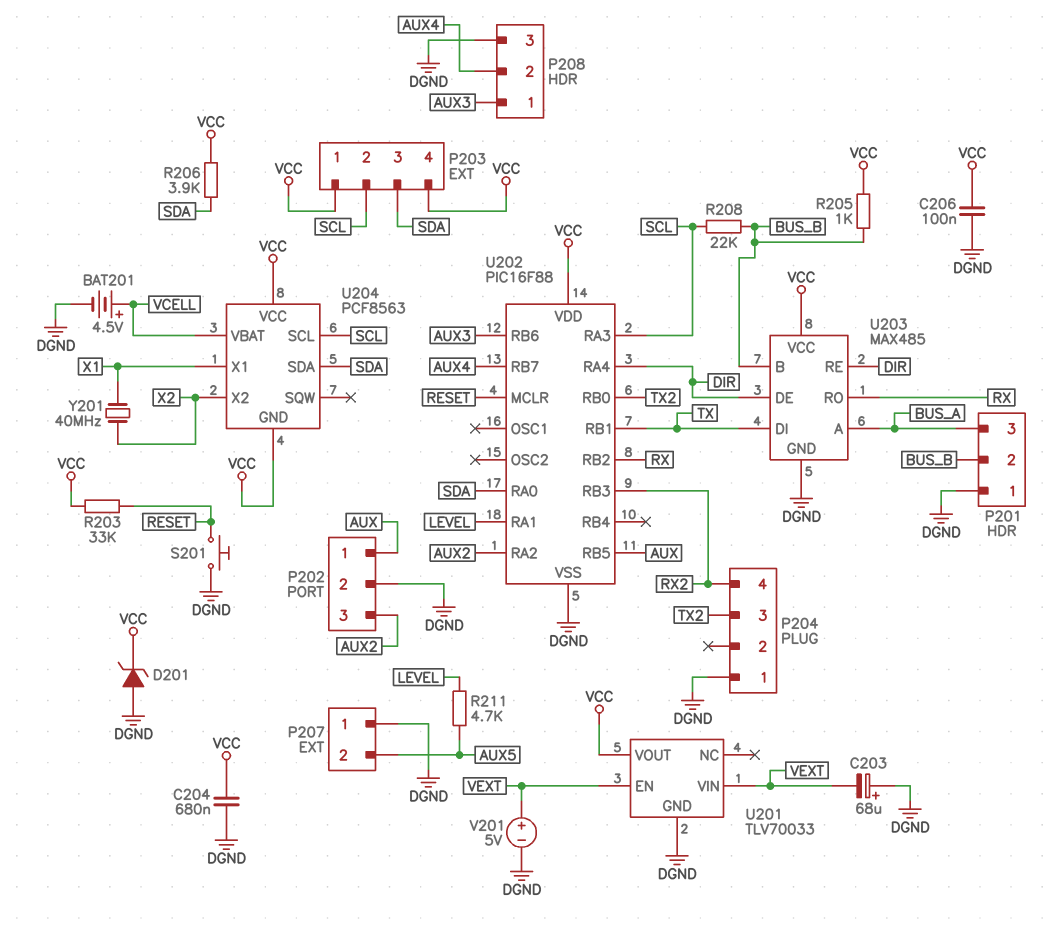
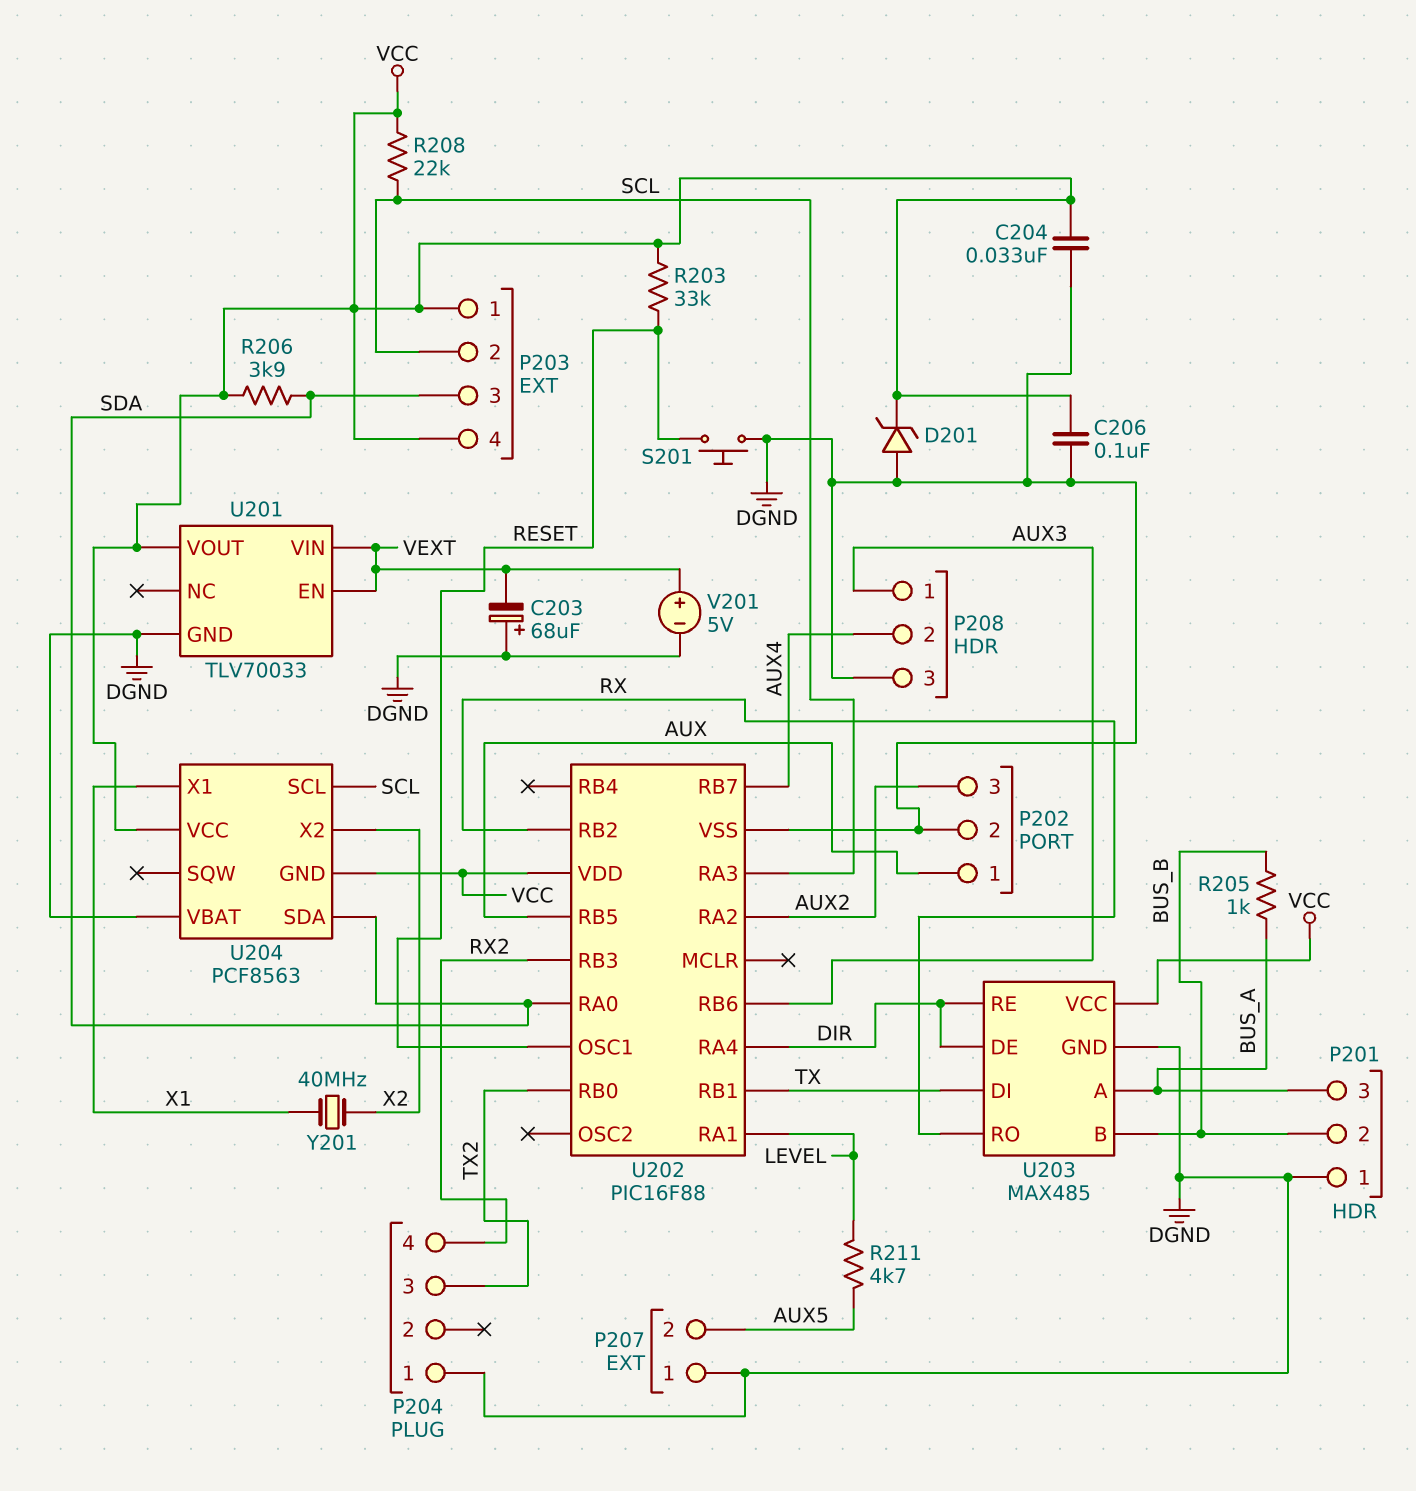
BAT201: 4.5V (plus VCELL, minus DGND) -> none
C204: 680nF (DGND, VCC) -> 33nF (DGND, VCC)
R205: 1k (BUS_B, VCC) -> 1k (BUS_A, BUS_B)
R208: 22k (BUS_B, SCL) -> 22k (SCL, VCC)
U202 pin MCLR: RESET -> none
U202 pin OSC1: none -> RESET
U204 pin VBAT: VCELL -> DGND

